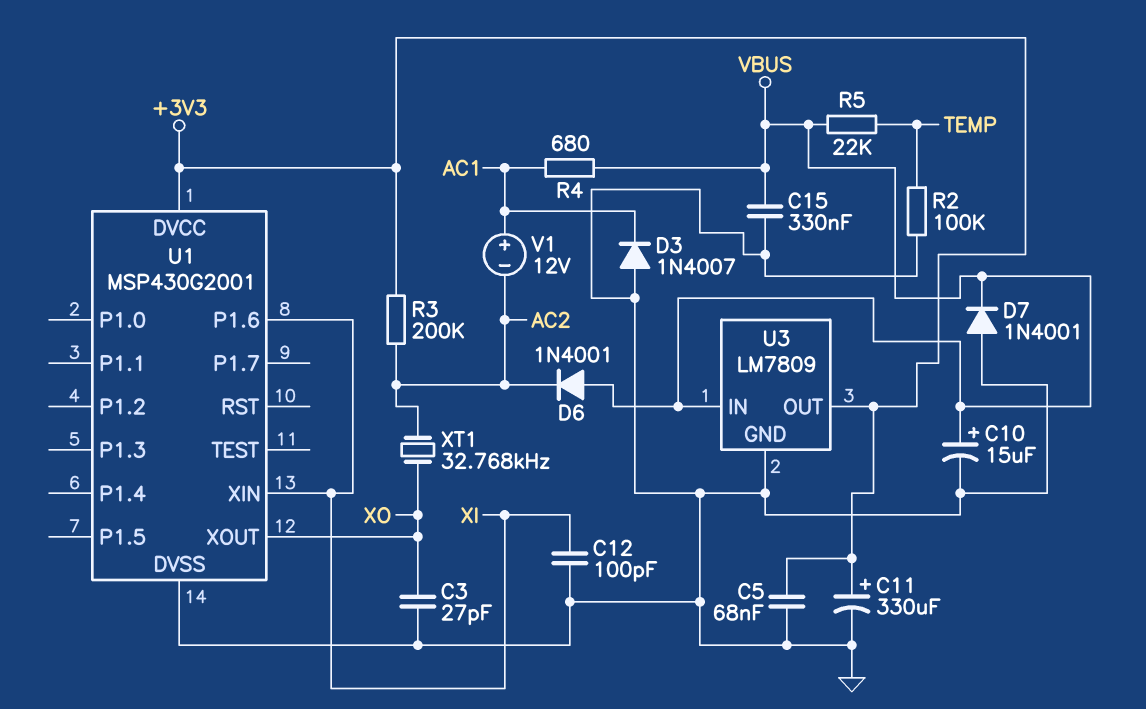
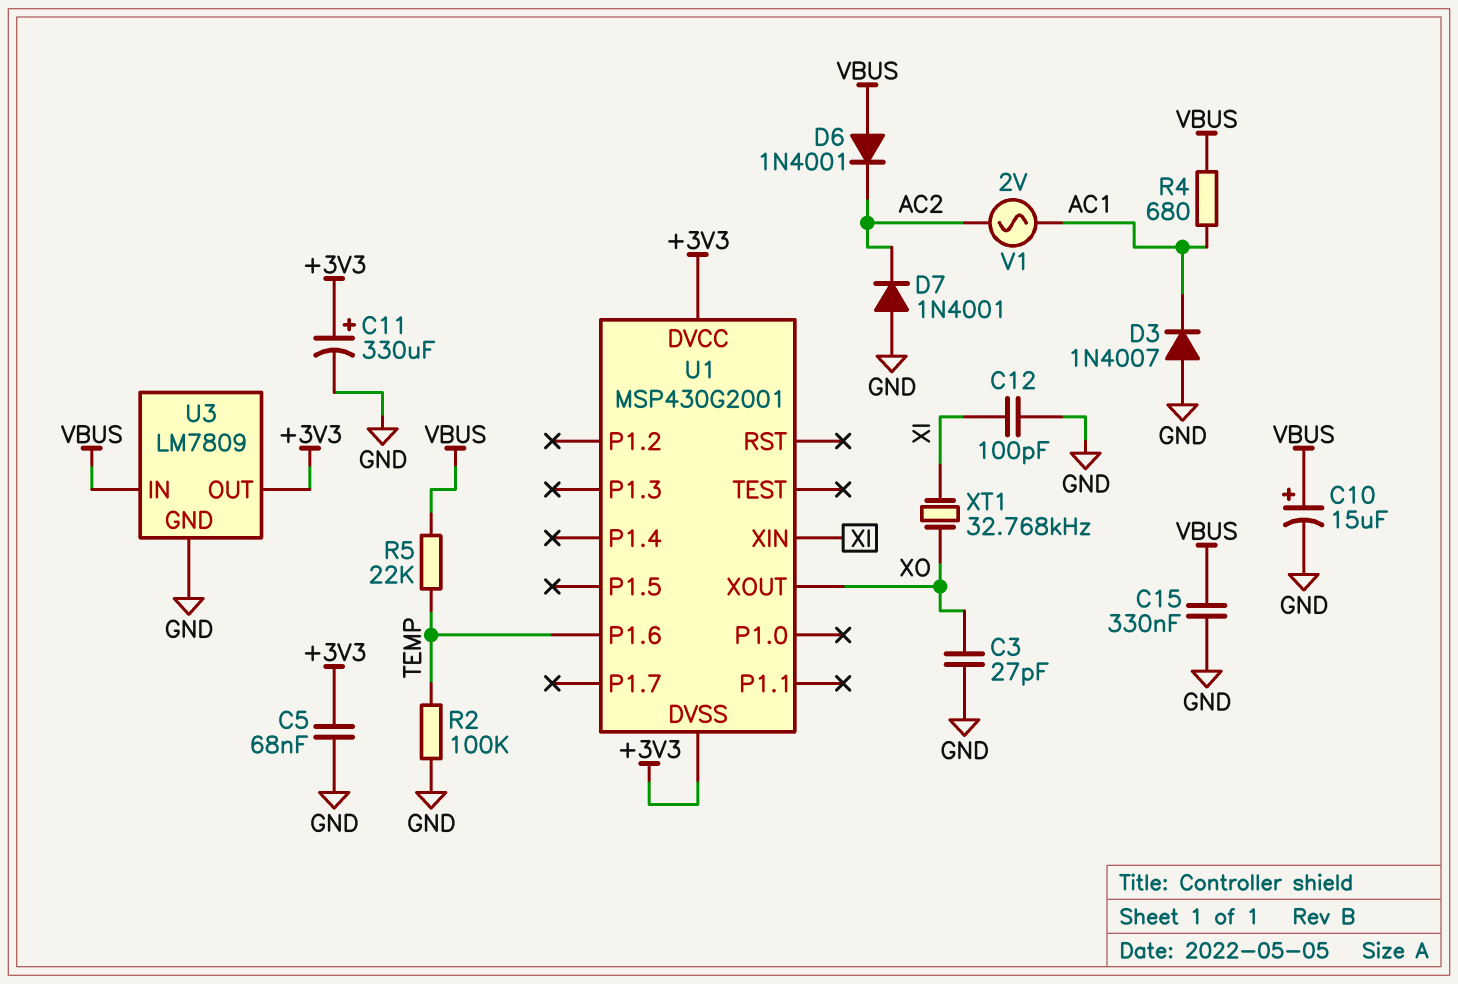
D7: diode 1N4001 (A GND, K VBUS) -> diode 1N4001 (A GND, K AC2)
R3: 200k (+3V3, AC2) -> none
U1 pin DVSS: GND -> +3V3
U1 pin P1.6: XI -> TEMP
V1: 12V (plus AC1, minus AC2) -> AC 2V (AC1, AC2)
XT1: 32.768kHz (AC2, XO) -> 32.768kHz (XI, XO)

